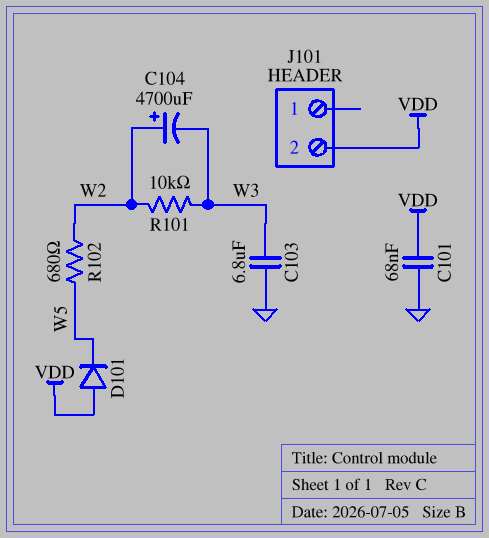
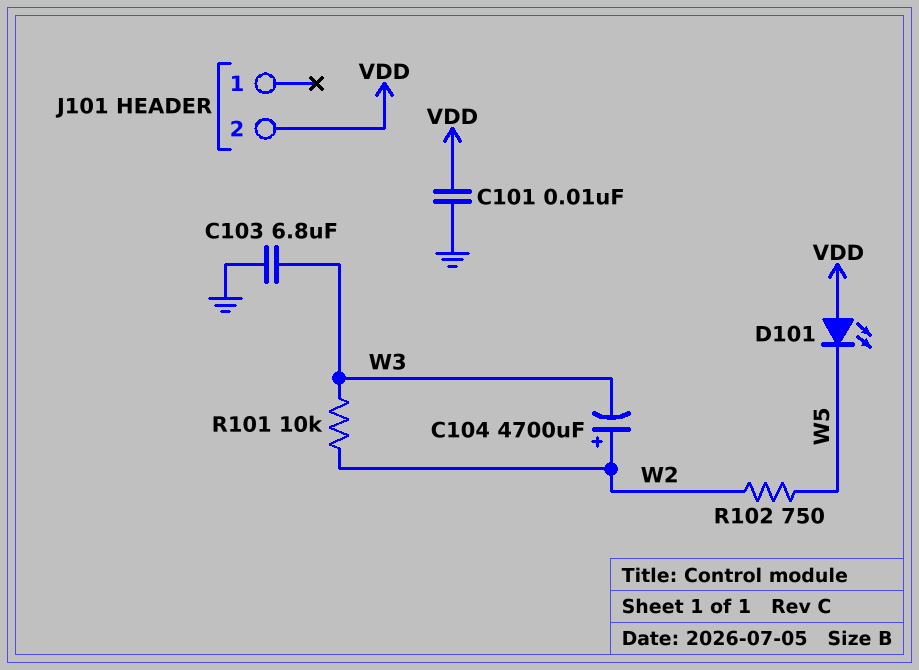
C101: 68nF (GND, VDD) -> 10nF (GND, VDD)
D101: diode (A VDD, K W5) -> LED (A VDD, K W5)
R102: 680 (W2, W5) -> 750 (W2, W5)

